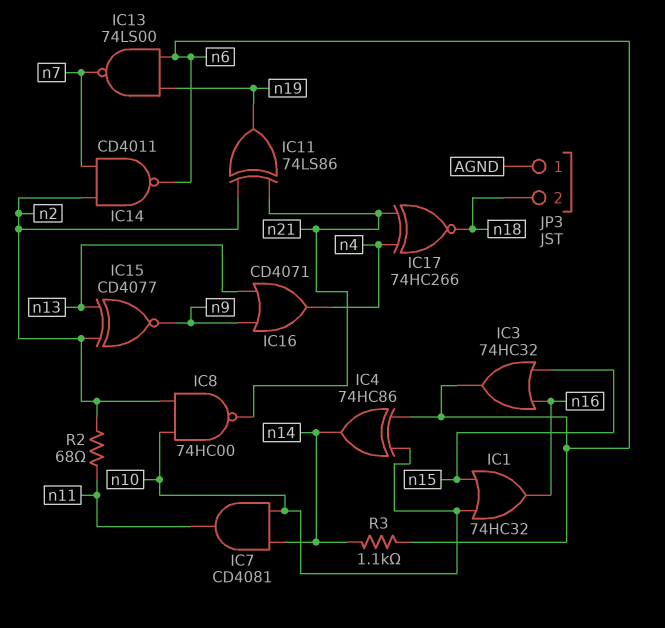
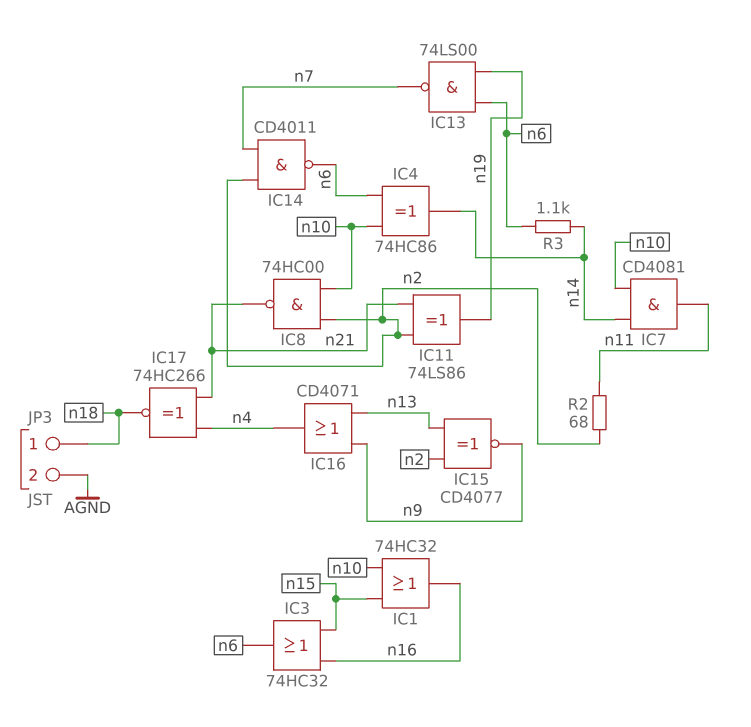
JP3 pin 1: AGND -> n18
JP3 pin 2: n18 -> AGND

